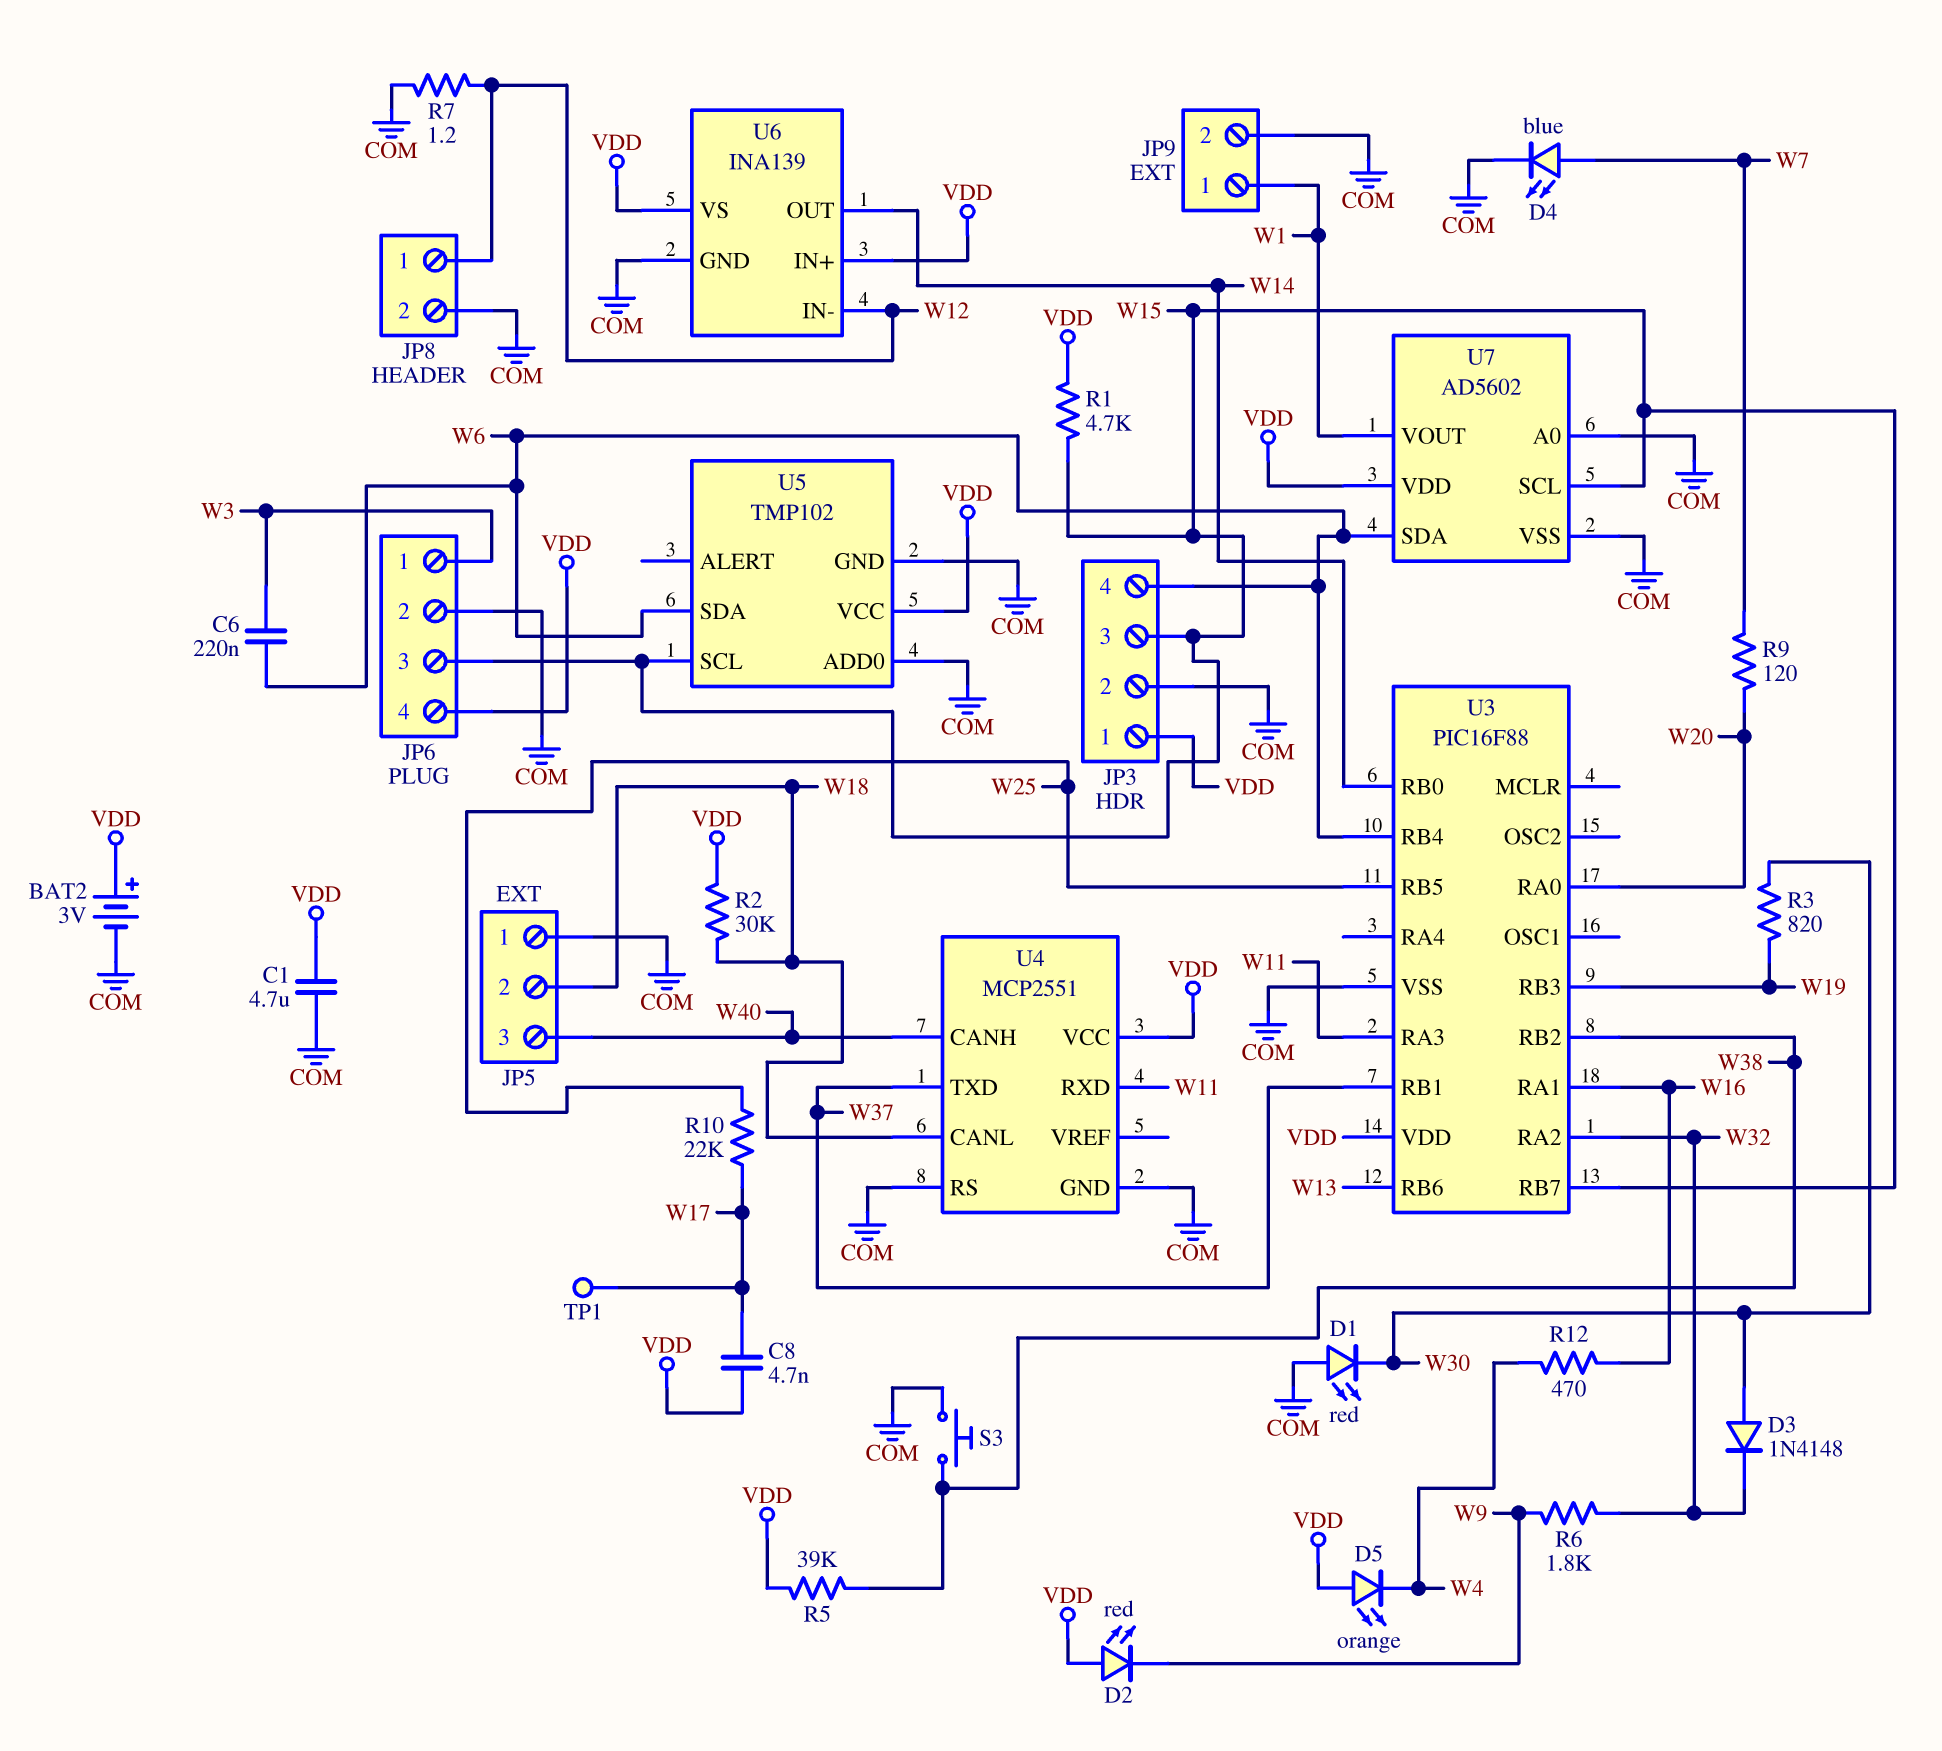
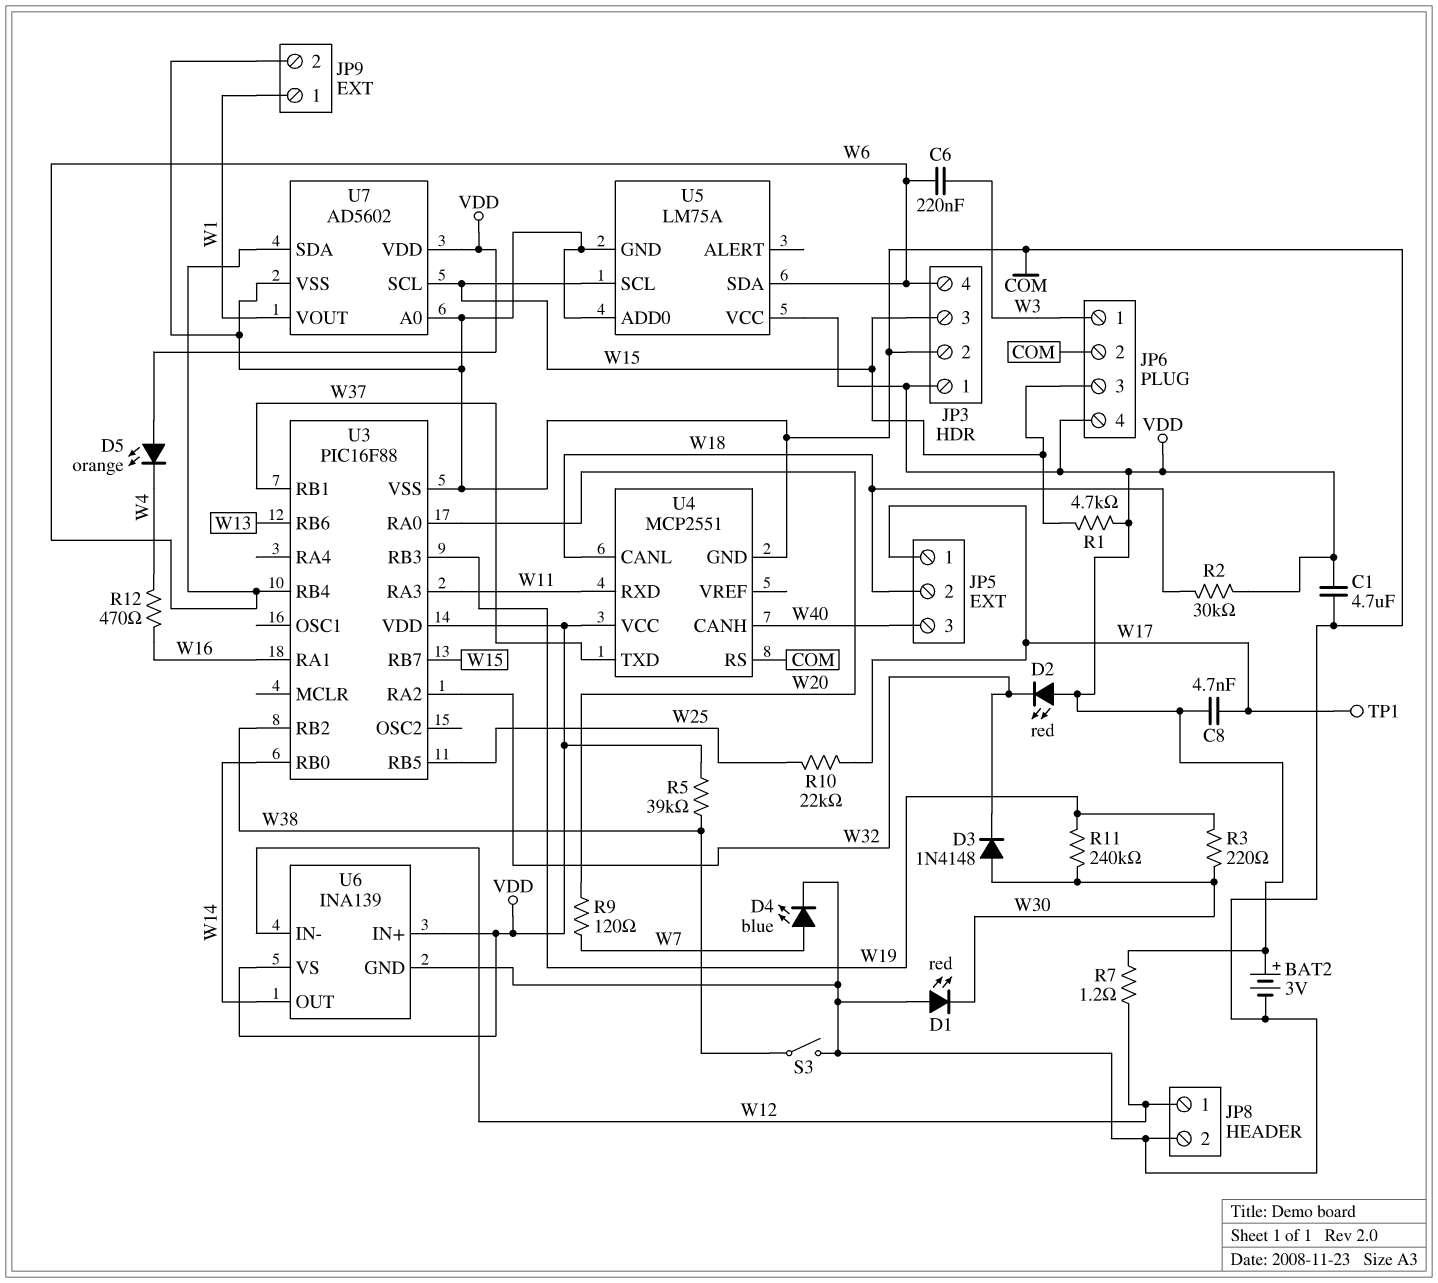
D2: LED red (A VDD, K W9) -> LED red (A VDD, K W32)
JP5 pin 1: COM -> W17
R3: 820 (W19, W30) -> 220 (W19, W30)
R6: 1.8k (W9, W32) -> none
R7: 1.2 (COM, W12) -> 1.2 (VDD, W12)
R11: none -> 240k (W19, W30)
S3: button (COM, W38) -> switch (COM, W38)
U5: TMP102 -> LM75A

